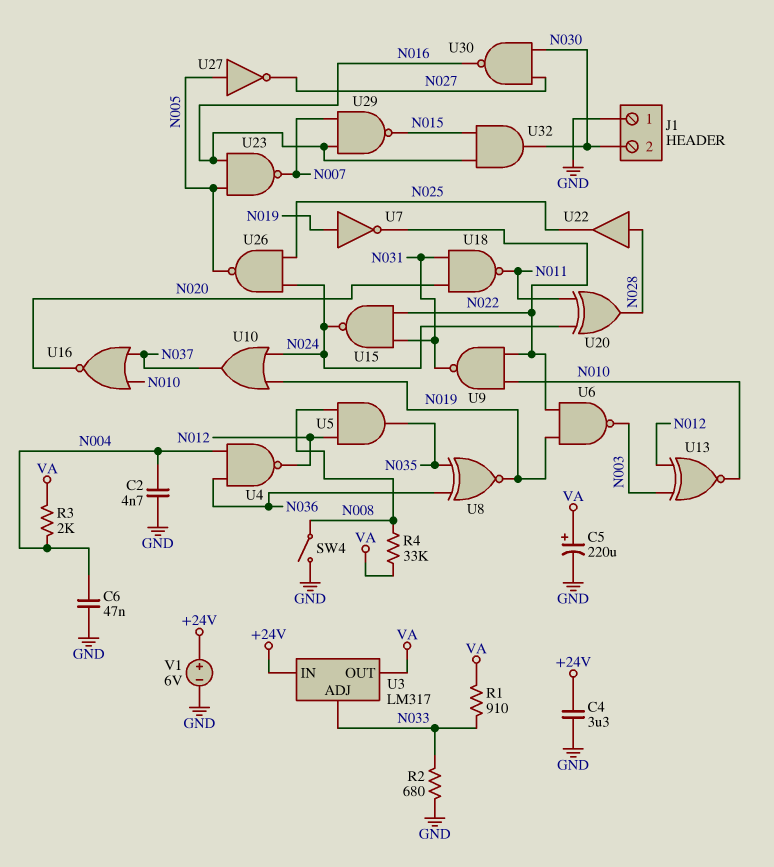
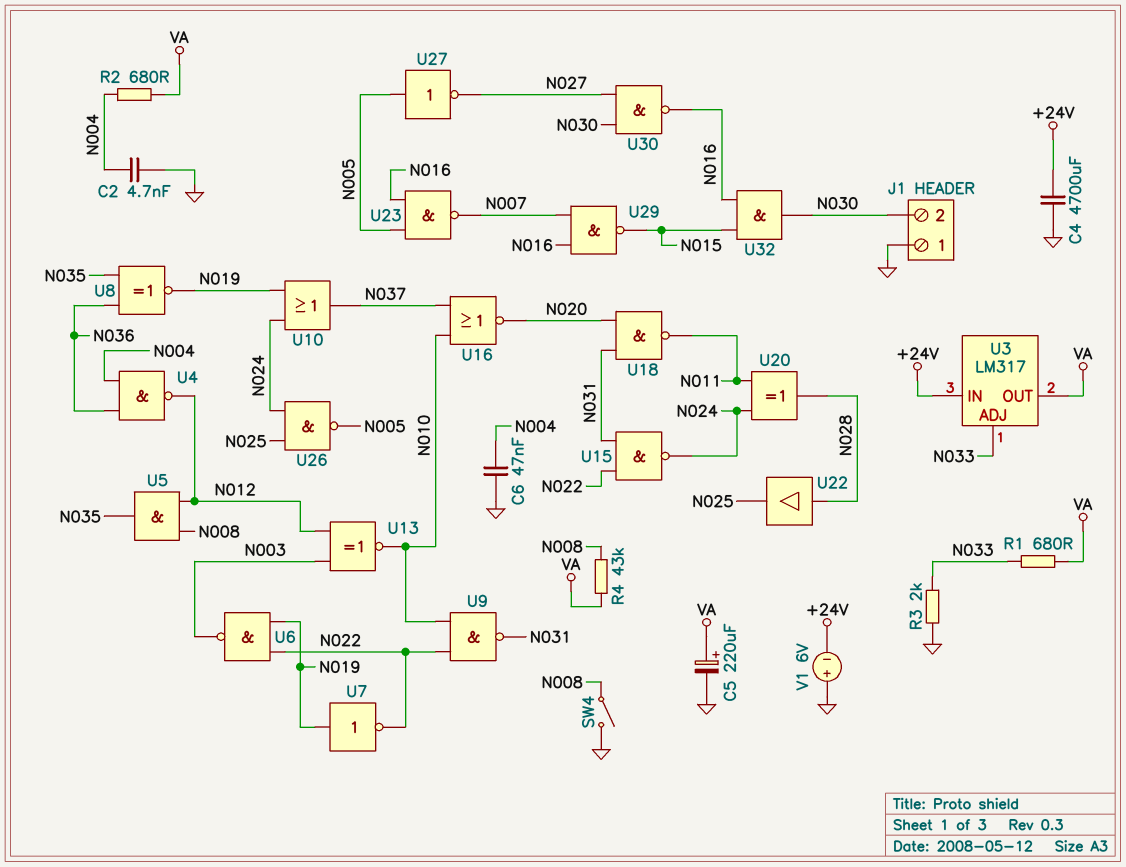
C4: 3.3uF (+24V, GND) -> 4700uF (+24V, GND)
R1: 910 (N033, VA) -> 680 (N033, VA)
R2: 680 (GND, N033) -> 680 (N004, VA)
R3: 2k (N004, VA) -> 2k (GND, N033)
R4: 33k (N008, VA) -> 43k (N008, VA)
V1: 6V (plus +24V, minus GND) -> 6V (plus GND, minus +24V)

